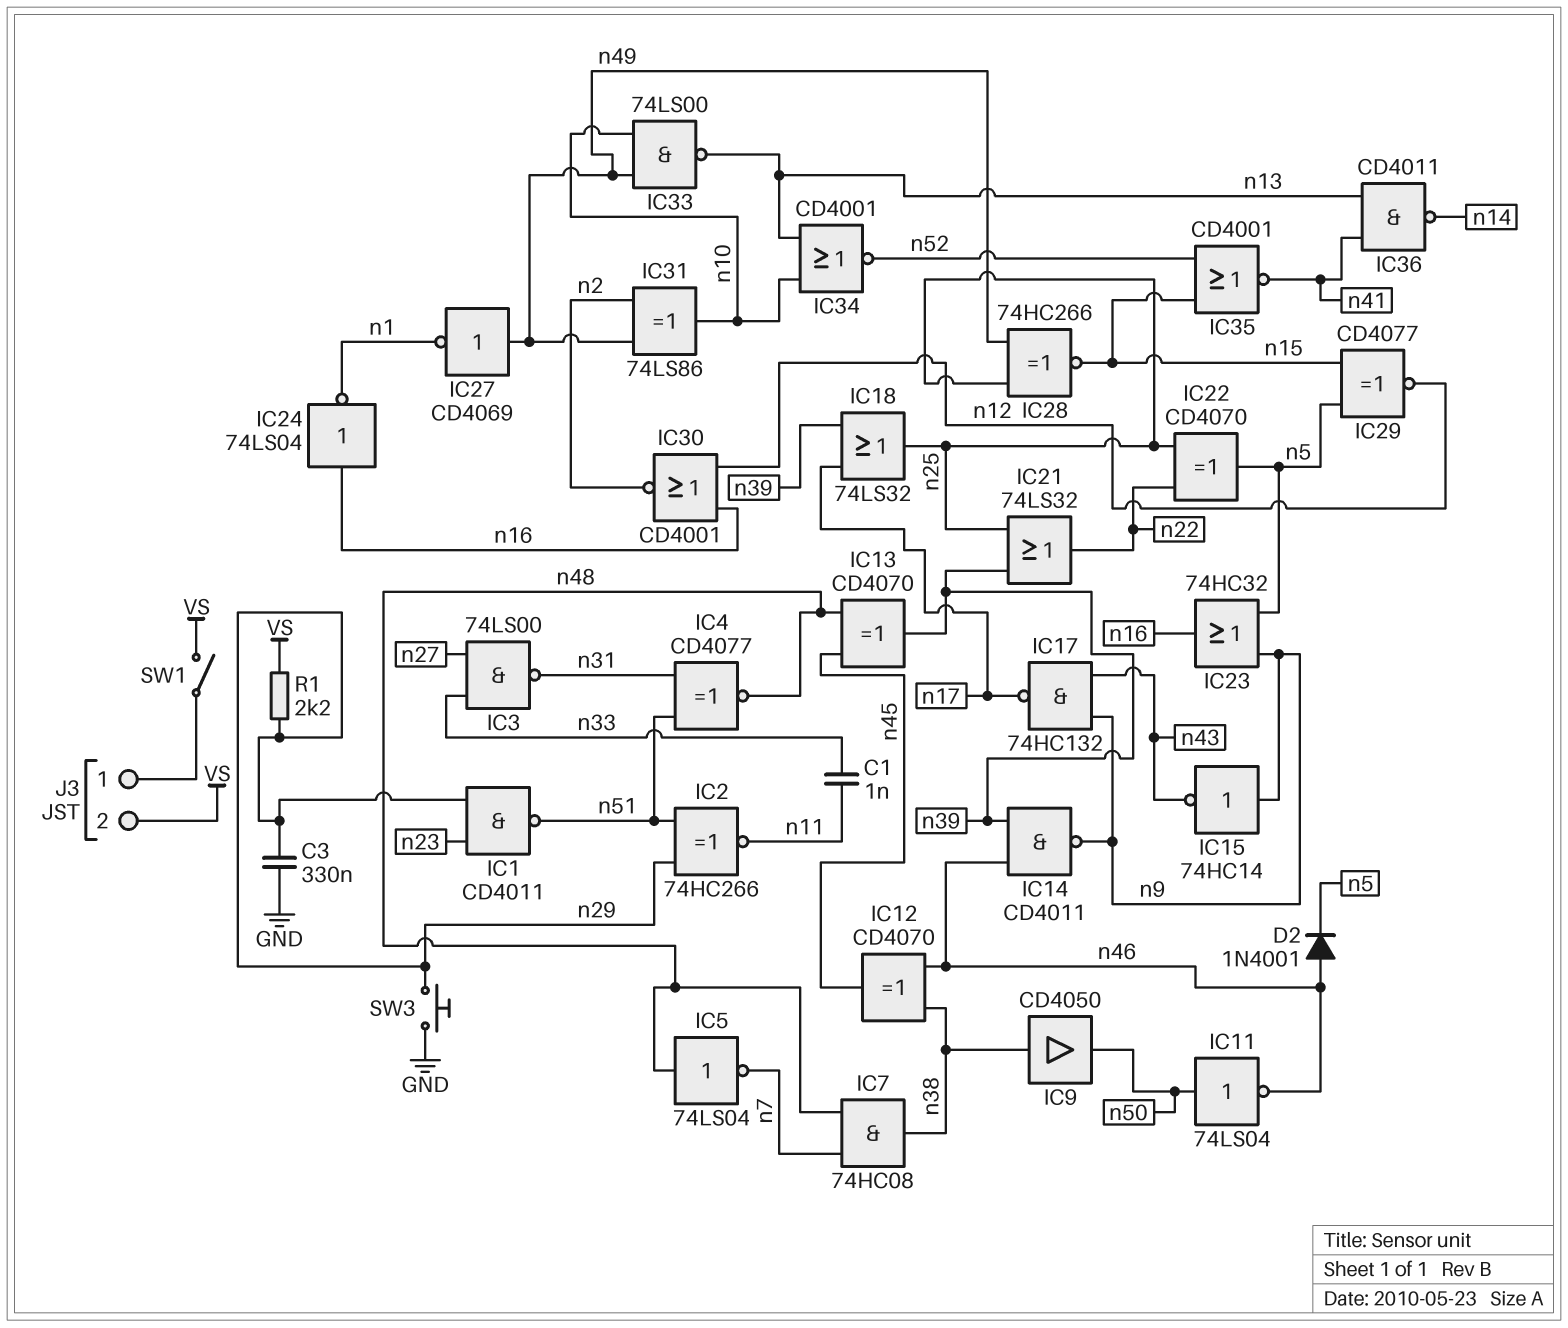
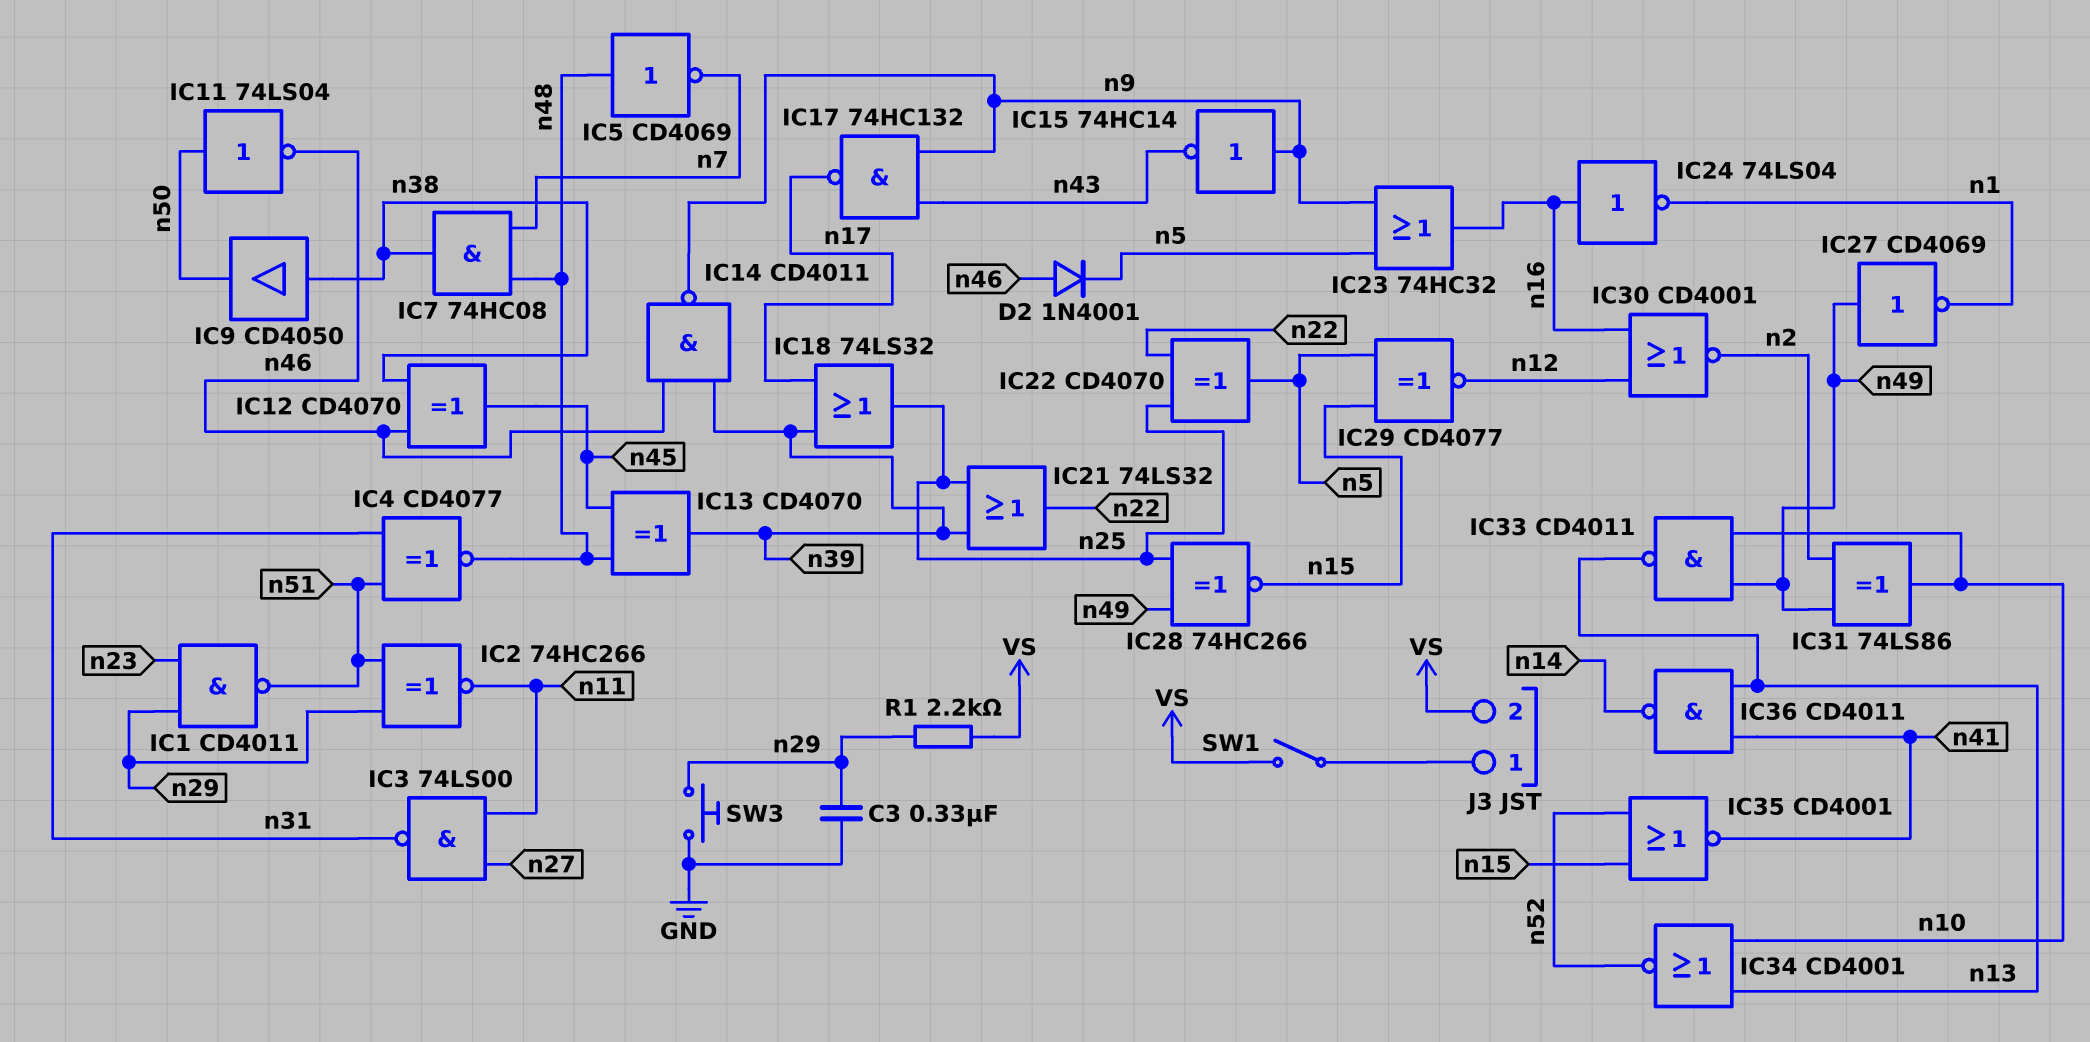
C1: 1nF (n11, n33) -> none
IC3: NAND 74LS00 (in n27, in n33, out n31) -> NAND 74LS00 (in n11, in n27, out n31)
IC5: NOT 74LS04 (in n48, out n7) -> NOT CD4069 (in n48, out n7)
IC33: NAND 74LS00 (in n10, in n49, out n13) -> NAND CD4011 (in n10, in n49, out n13)

